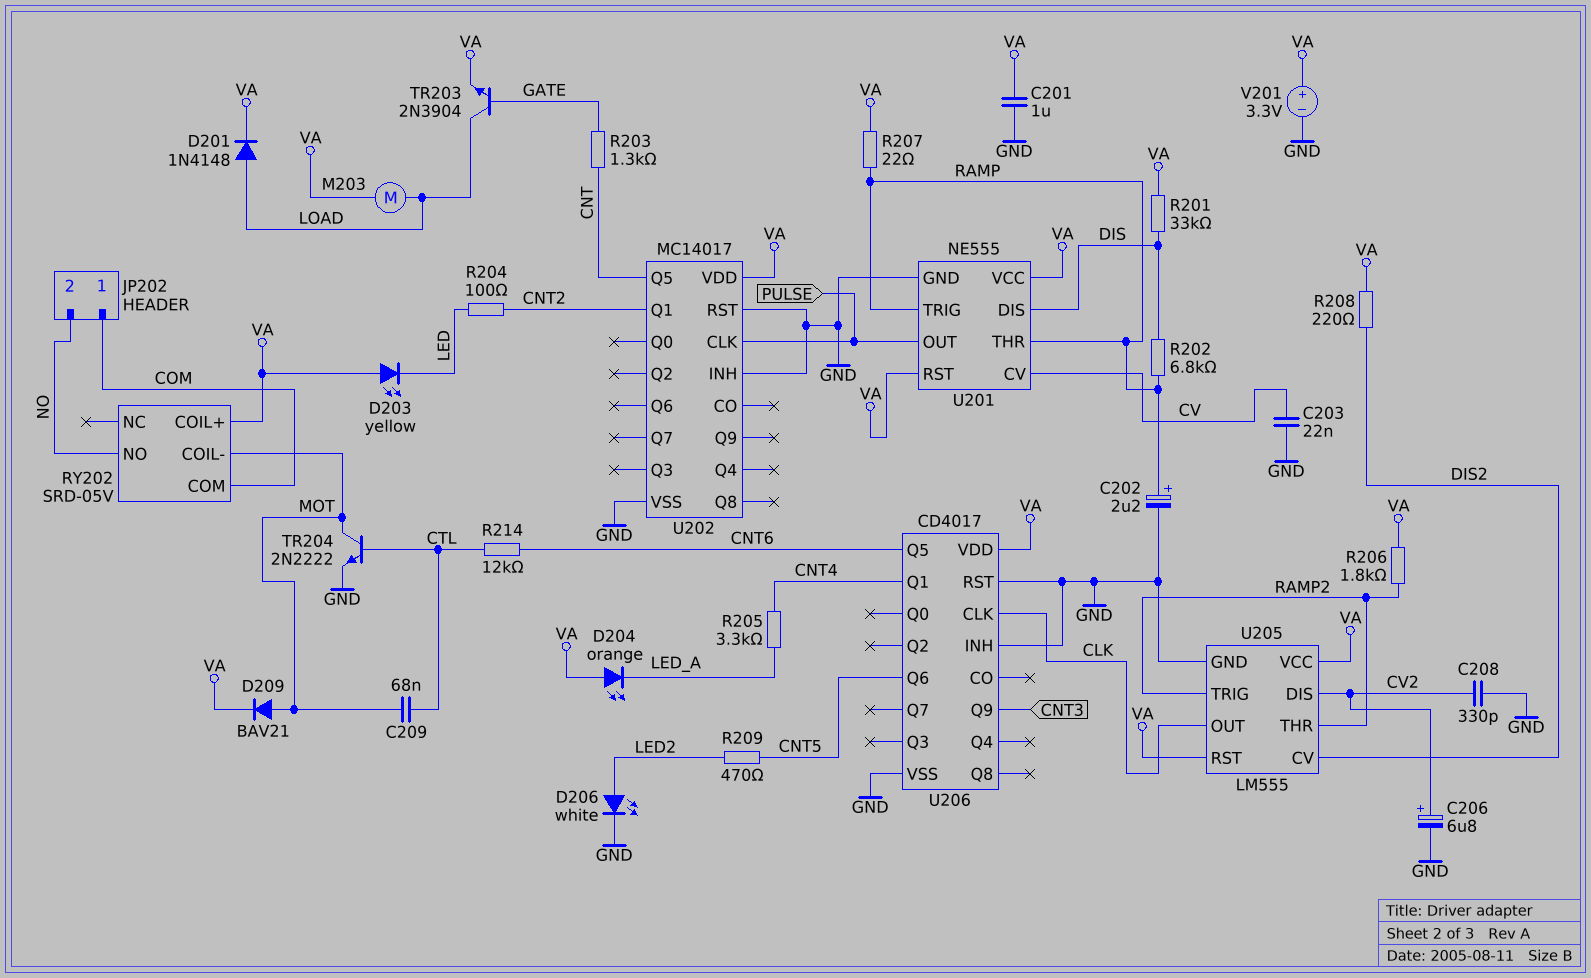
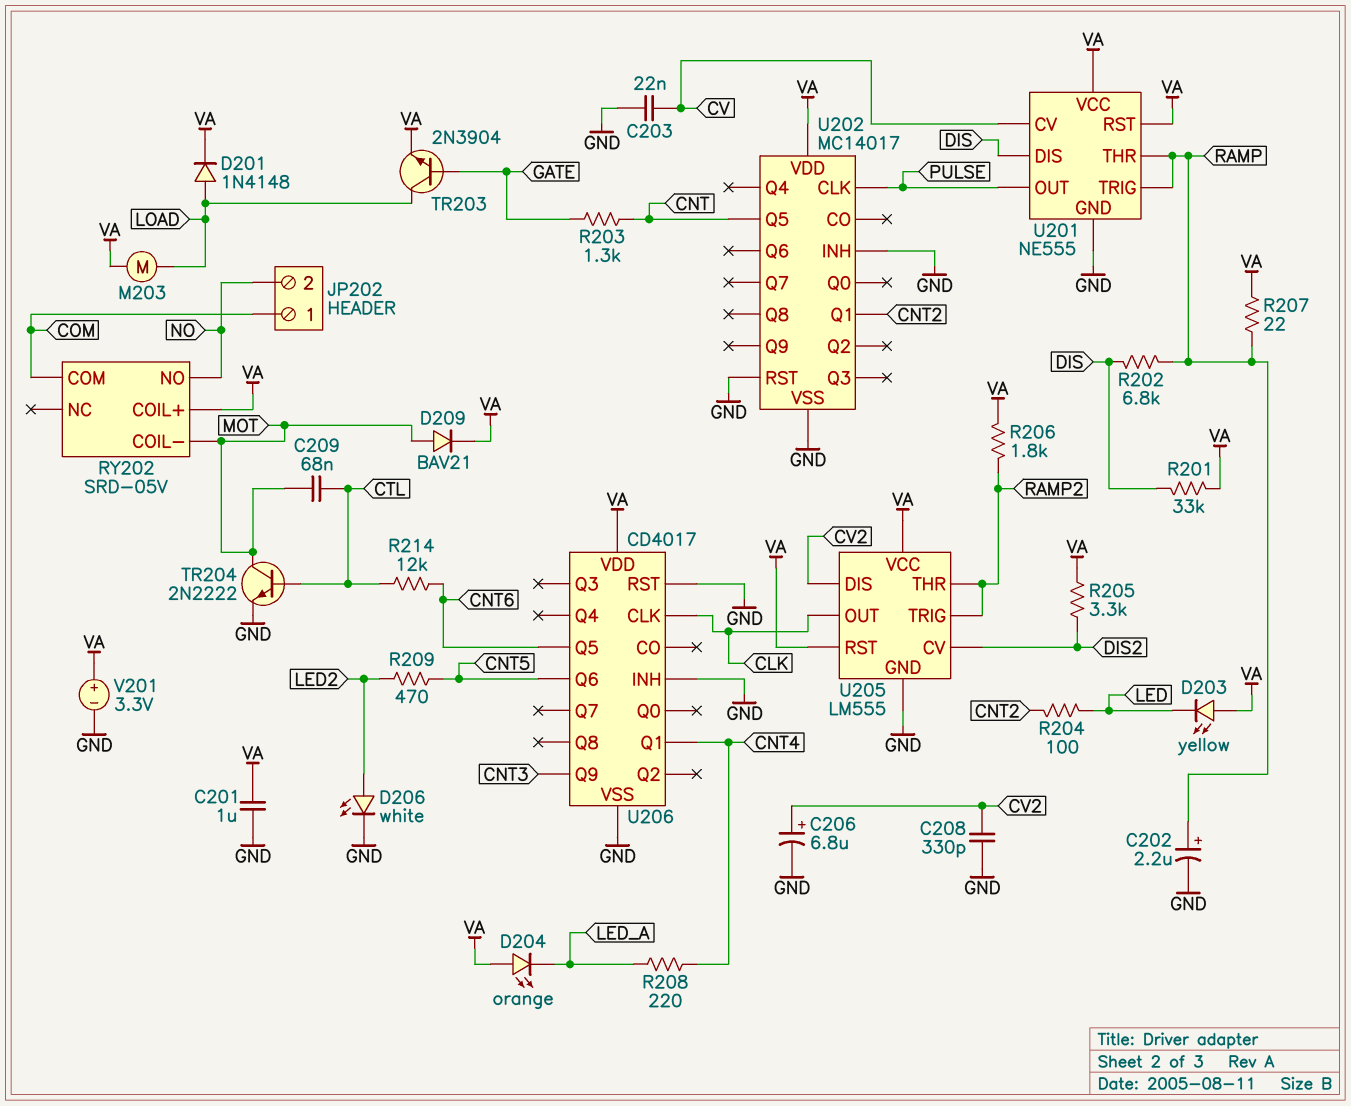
R205: 3.3k (CNT4, LED_A) -> 3.3k (DIS2, VA)
R208: 220 (DIS2, VA) -> 220 (CNT4, LED_A)

